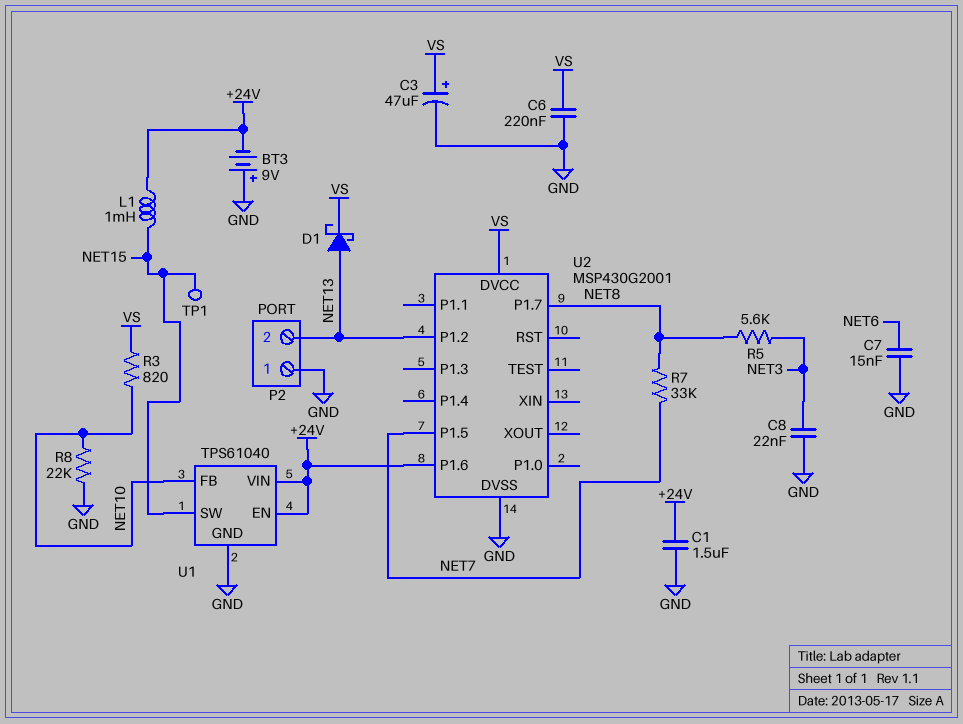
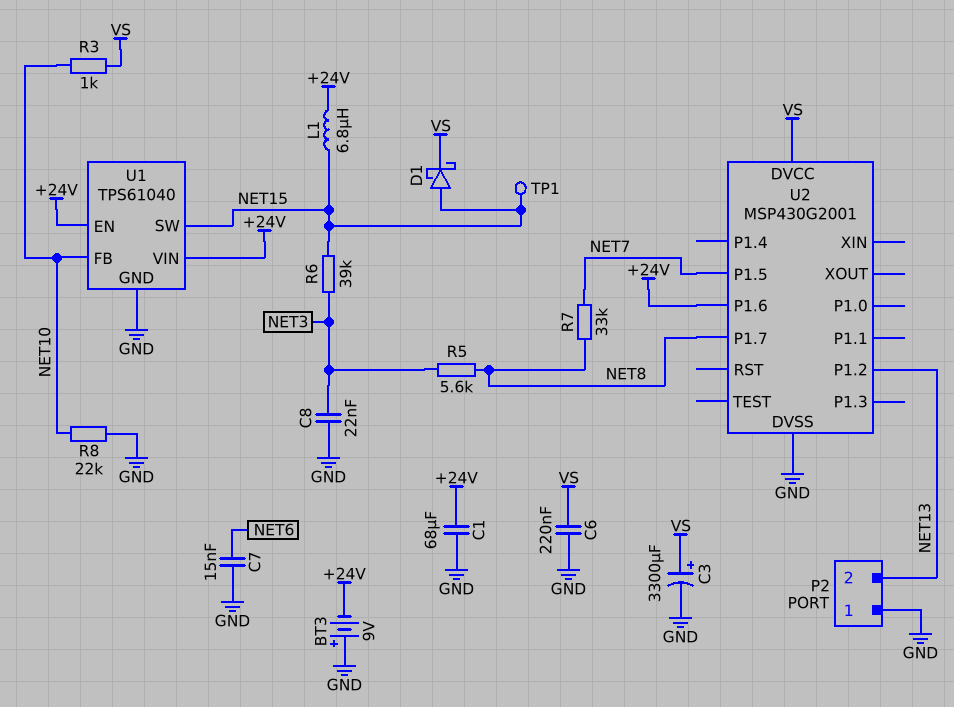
C1: 1.5uF (+24V, GND) -> 68uF (+24V, GND)
C3: 47uF (plus VS, minus GND) -> 3300uF (plus VS, minus GND)
D1: schottky (A NET13, K VS) -> schottky (A NET15, K VS)
L1: 1mH (+24V, NET15) -> 6.8uH (+24V, NET15)
R3: 820 (NET10, VS) -> 1k (NET10, VS)
R6: none -> 39k (NET3, NET15)

